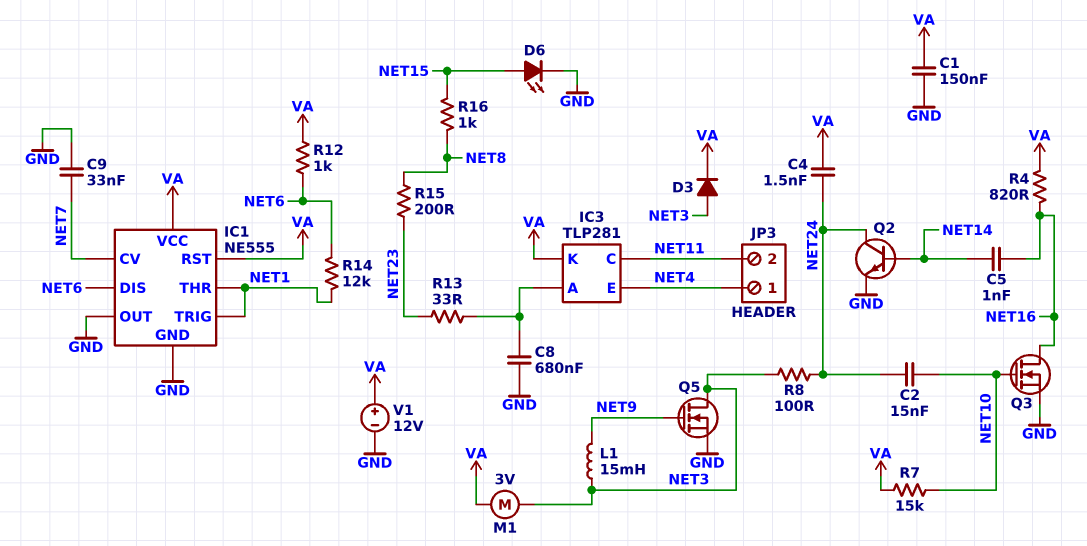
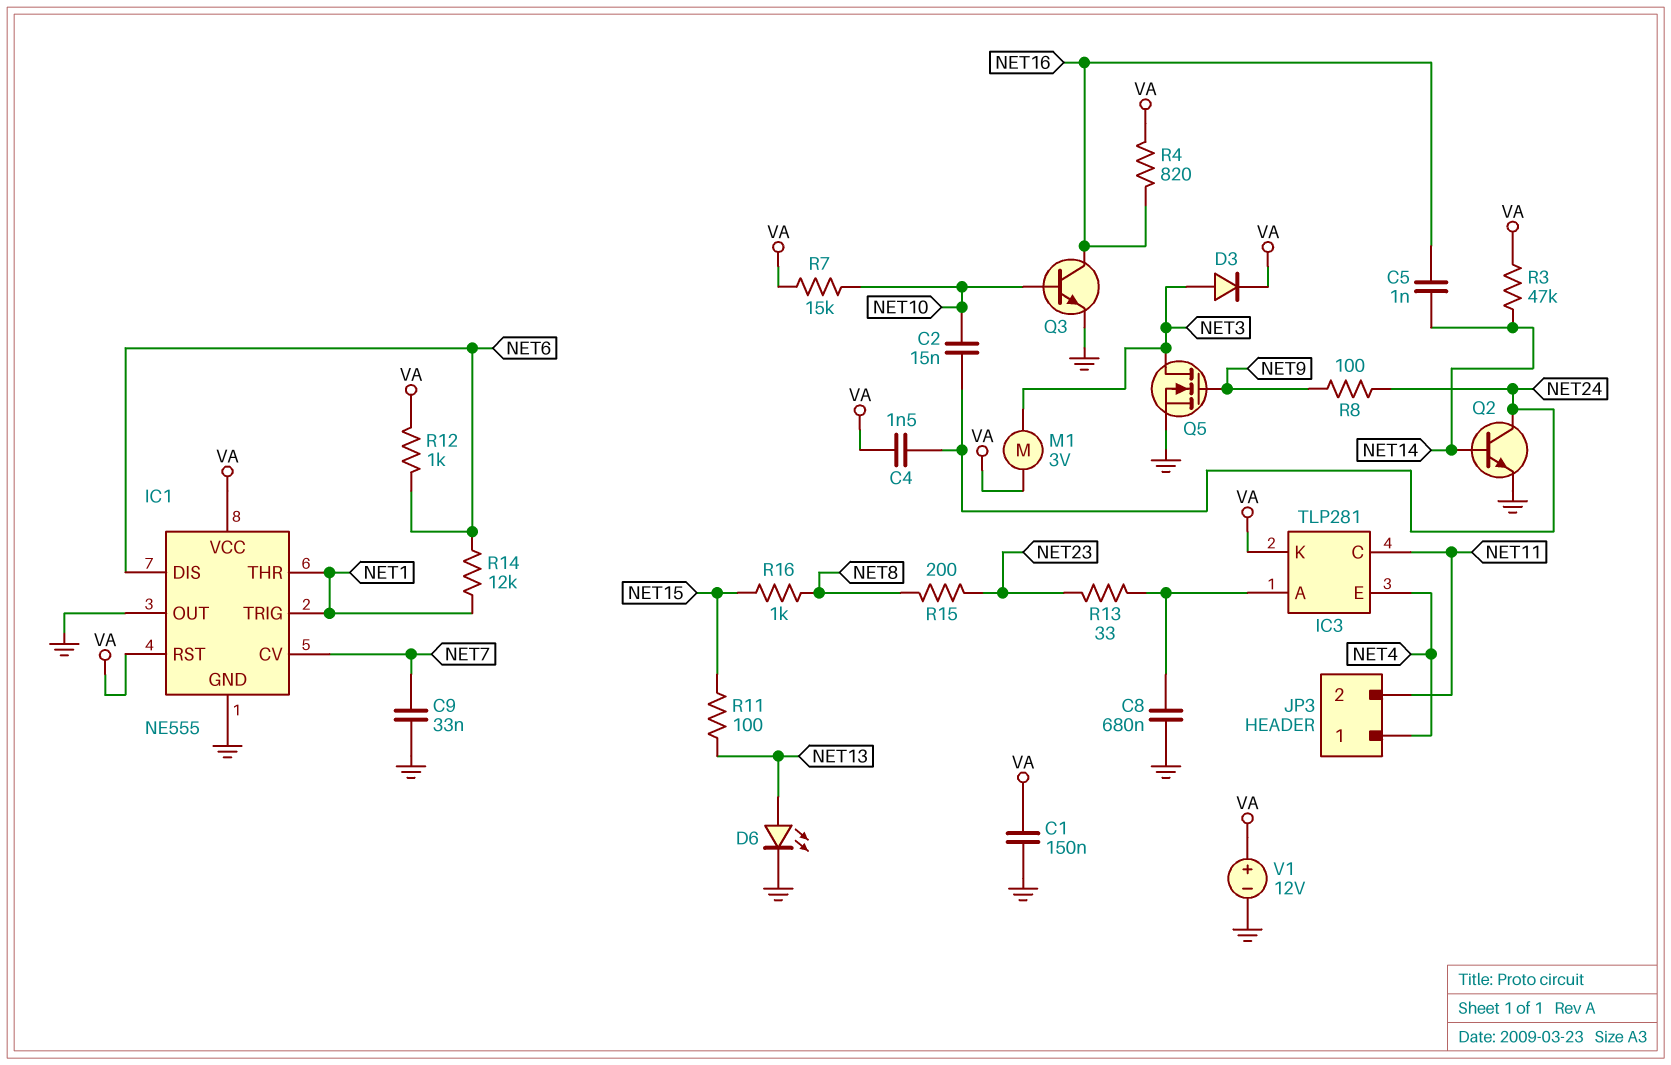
D6: LED (A NET15, K GND) -> LED (A NET13, K GND)
L1: 15mH (NET3, NET9) -> none
Q3: NMOS (G NET10, D NET16, S GND) -> NPN (B NET10, C NET16, E GND)
R3: none -> 47k (NET14, VA)
R8: 100 (NET3, NET24) -> 100 (NET9, NET24)
R11: none -> 100 (NET13, NET15)

